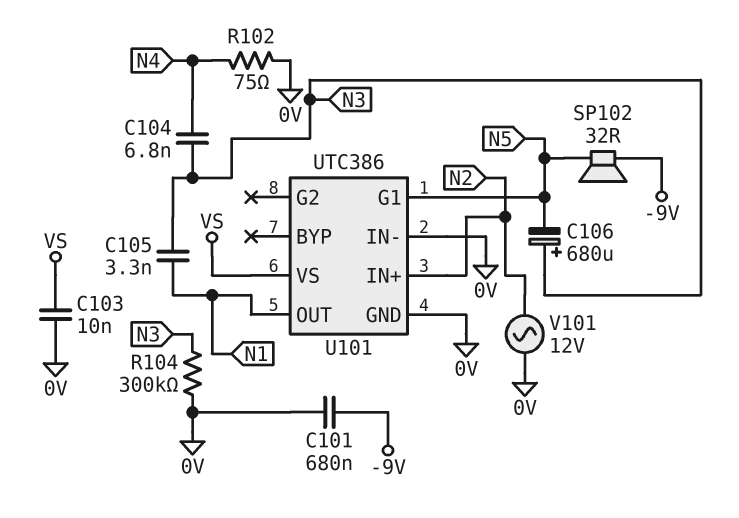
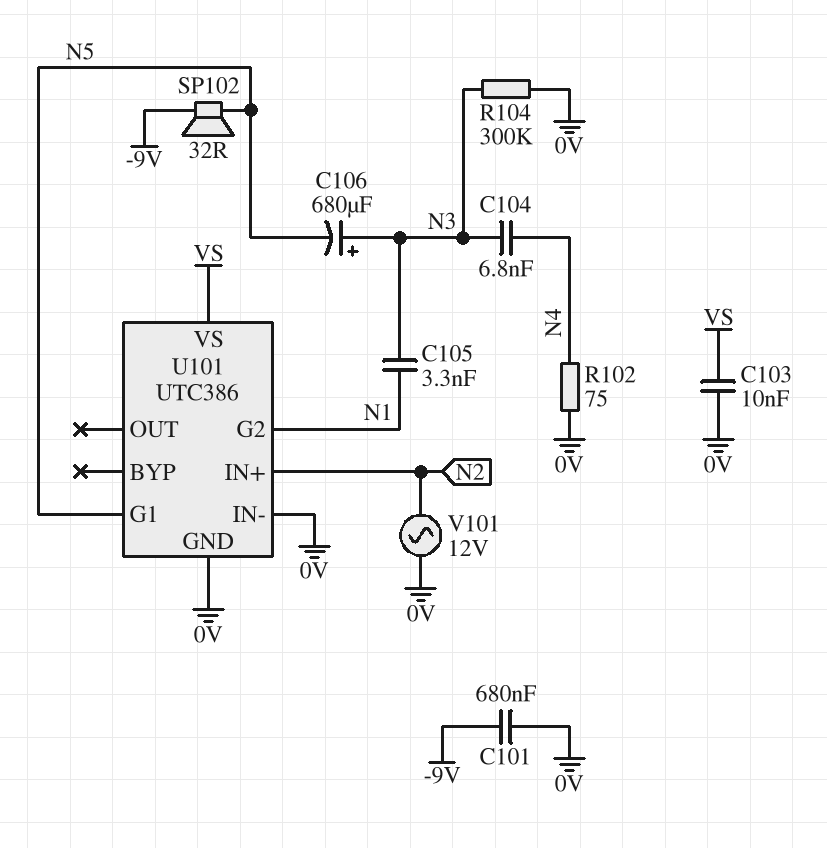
U101 pin G2: none -> N1
U101 pin OUT: N1 -> none

